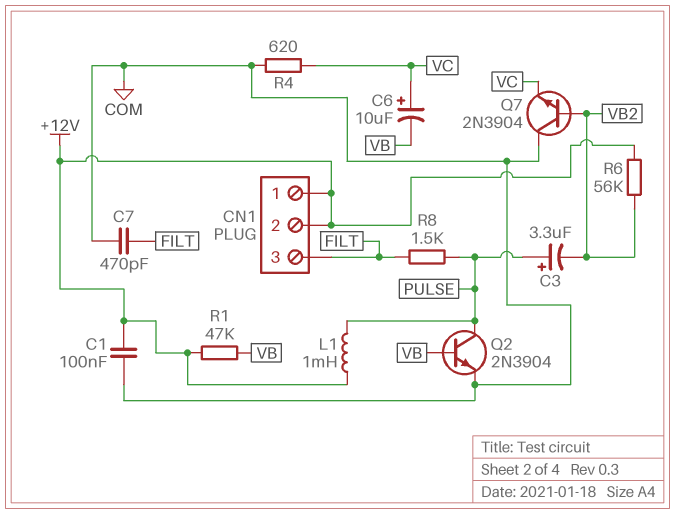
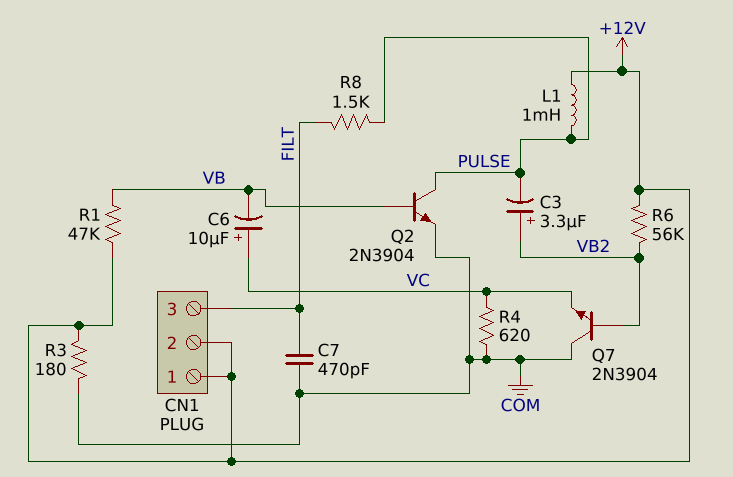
C1: 100nF (+12V, COM) -> none
C3: 3.3uF (plus PULSE, minus VB2) -> 3.3uF (plus VB2, minus PULSE)
R3: none -> 180 (+12V, COM)

